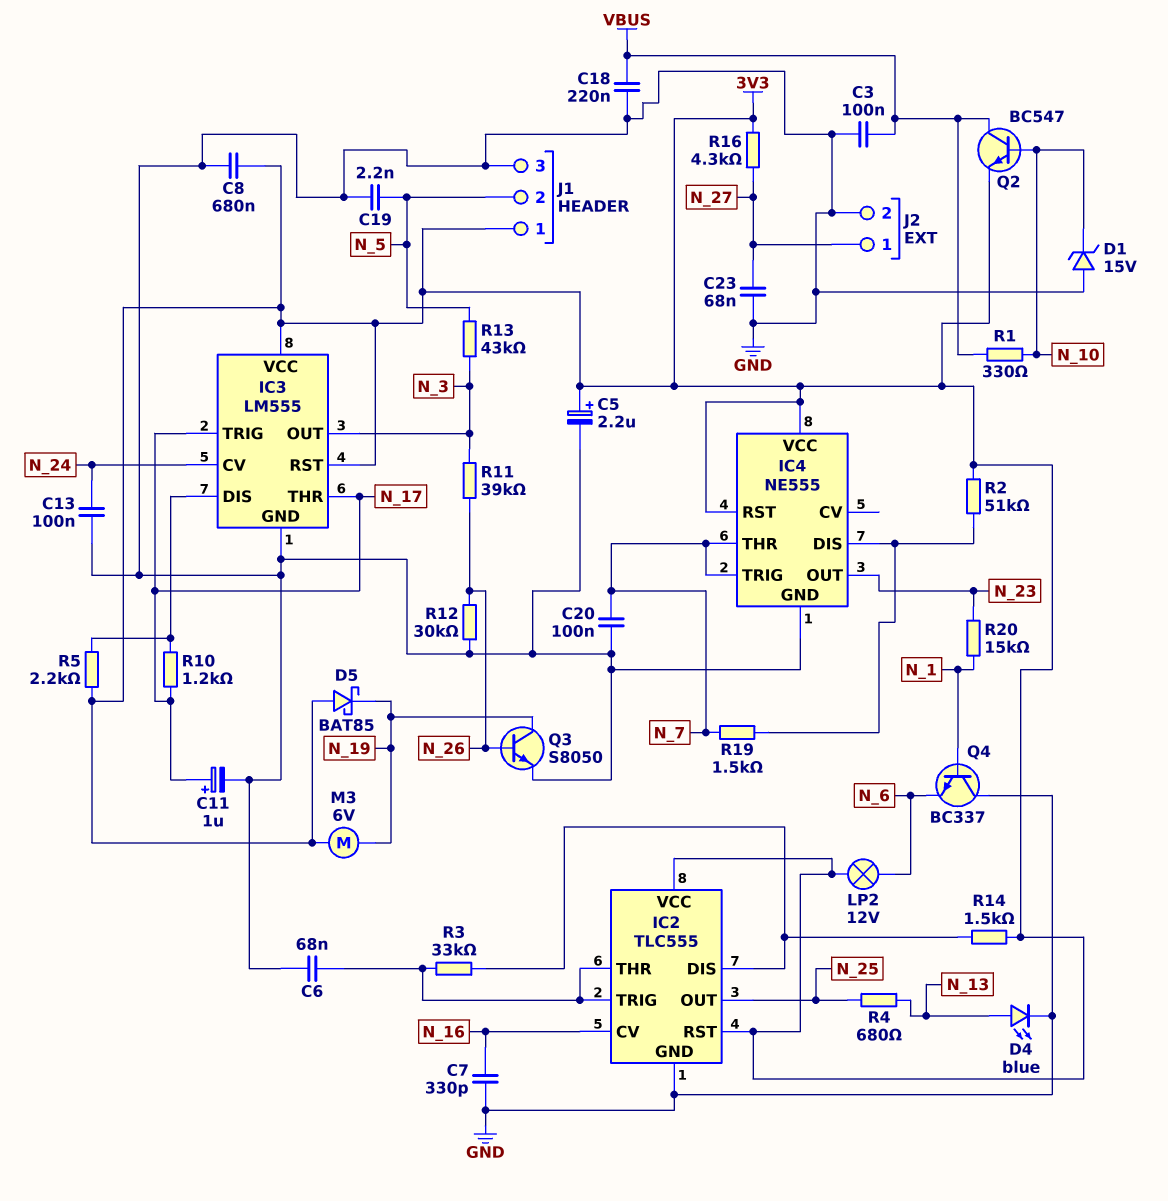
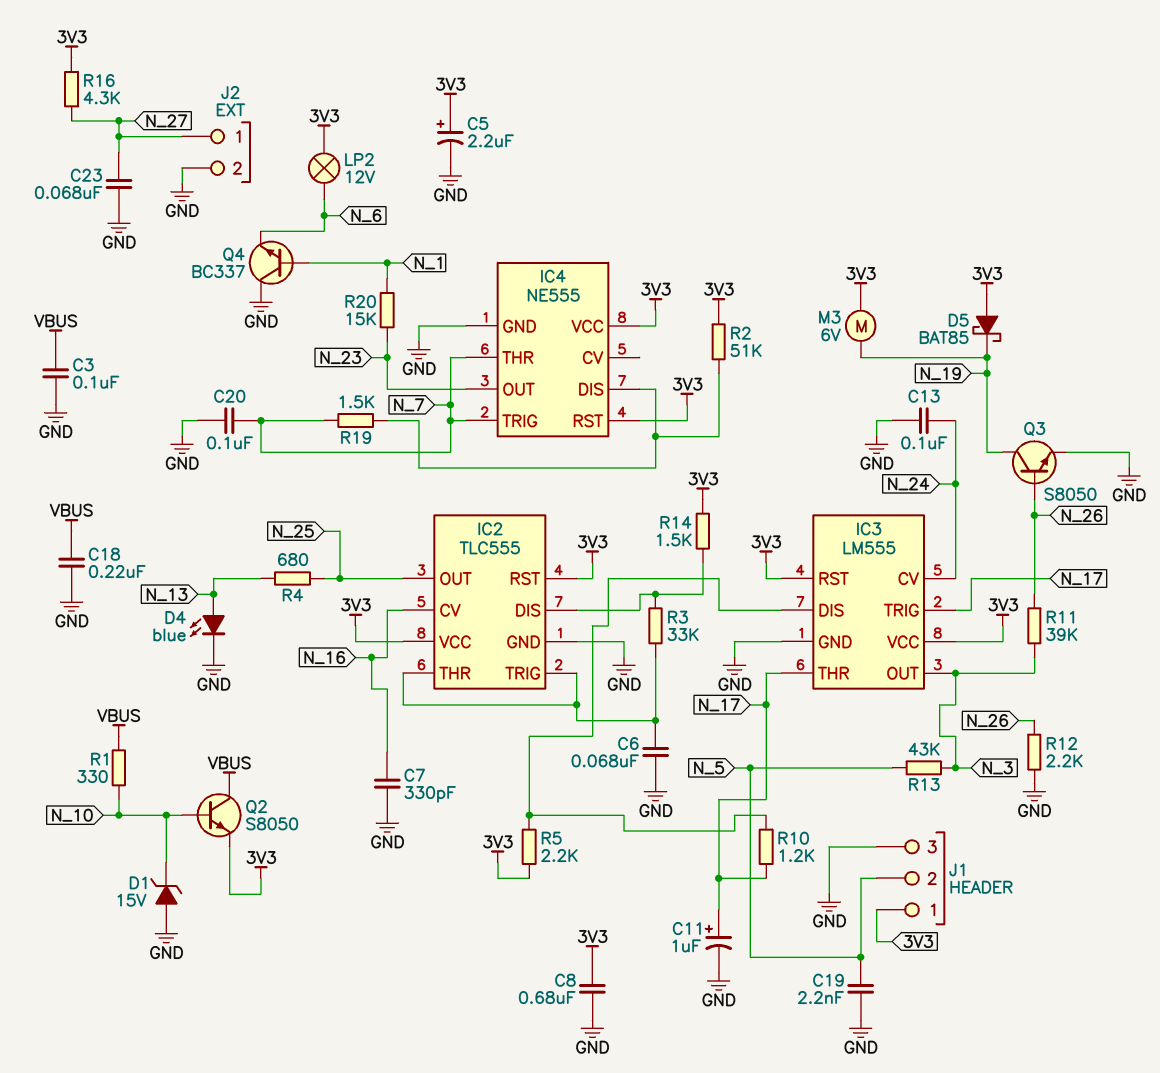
Q2: NPN BC547 (B N_10, C VBUS, E 3V3) -> NPN S8050 (B N_10, C VBUS, E 3V3)
R12: 30k (GND, N_26) -> 2.2k (GND, N_26)

